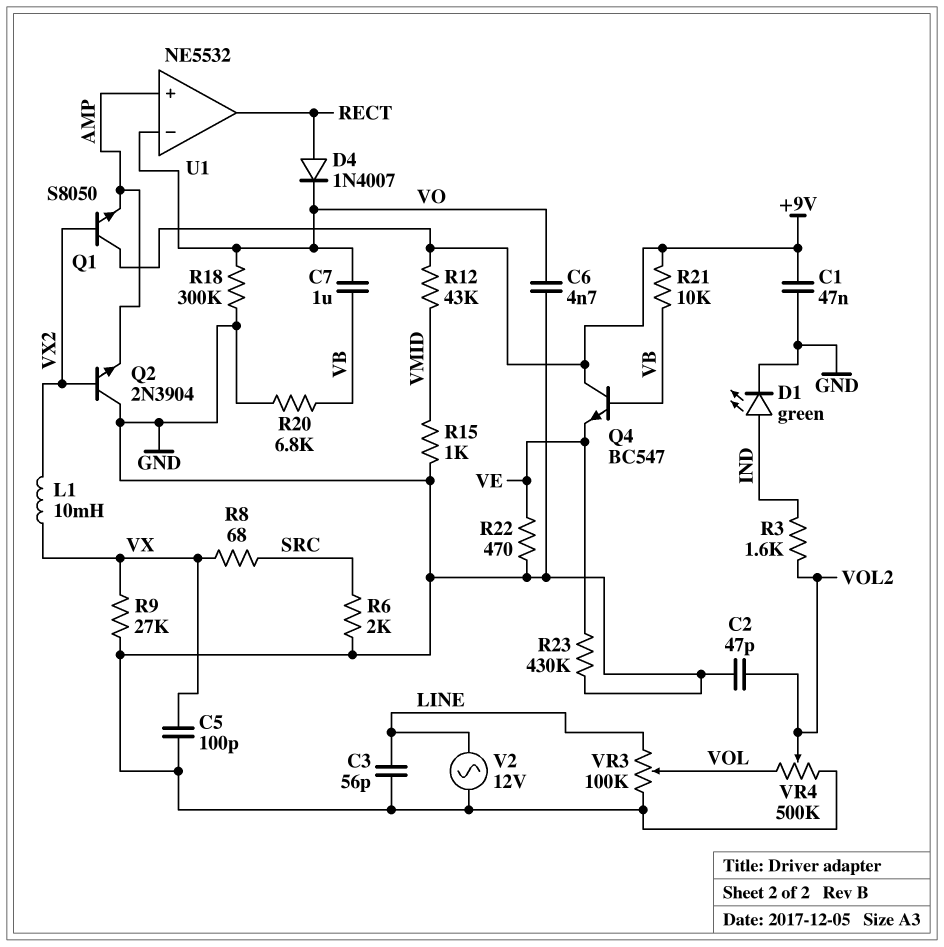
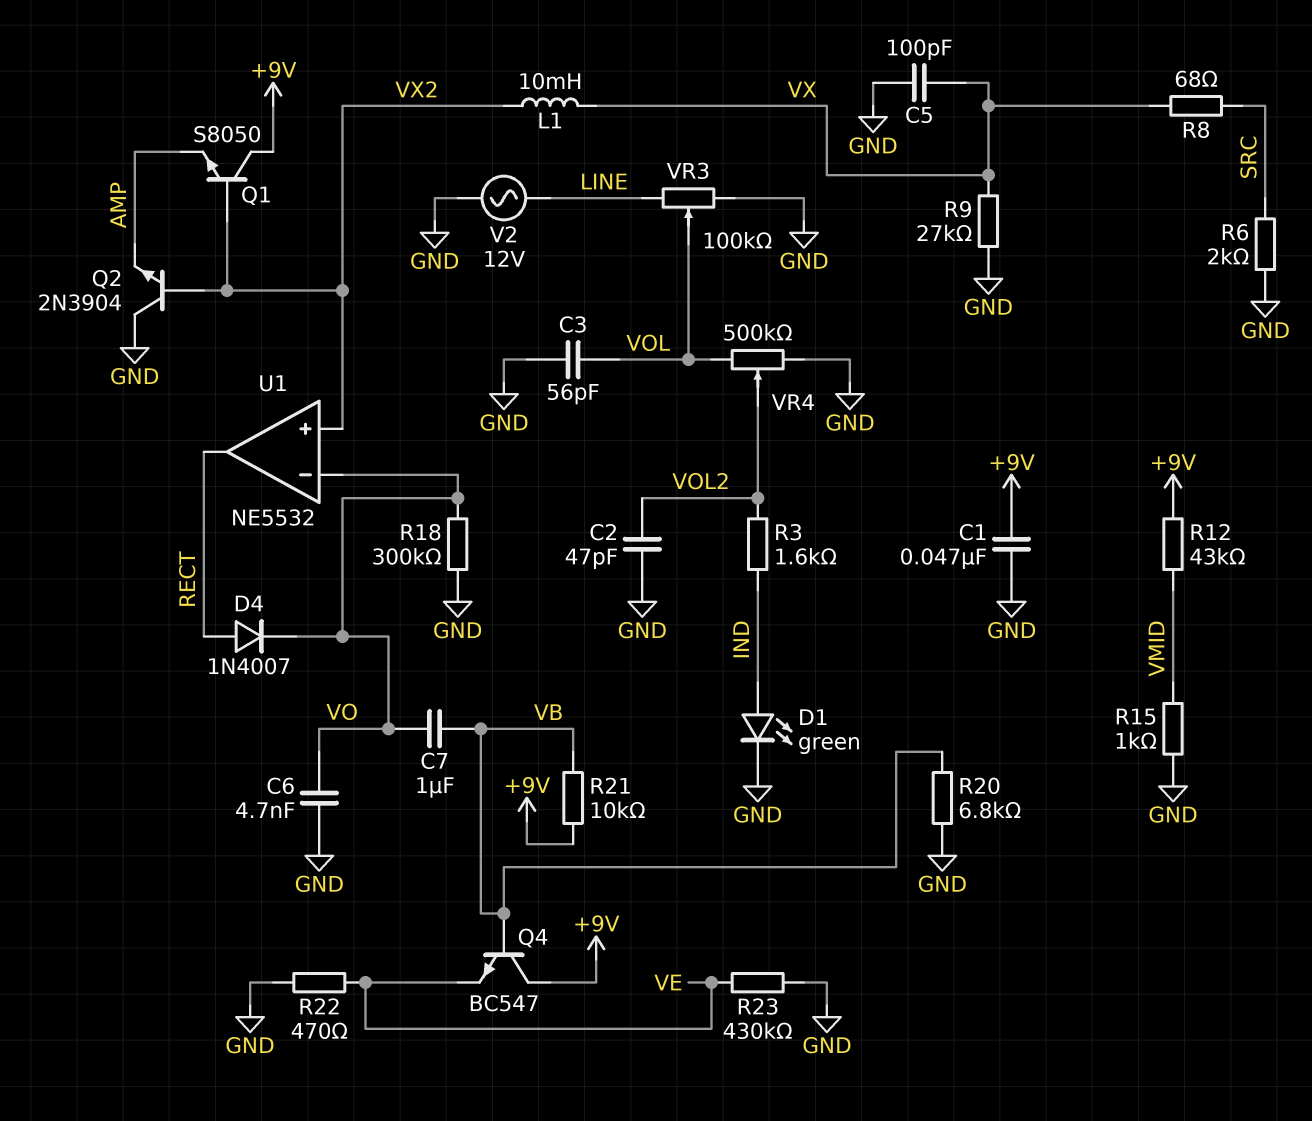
C3: 56pF (GND, LINE) -> 56pF (GND, VOL)
U1 pin in+: AMP -> VX2

